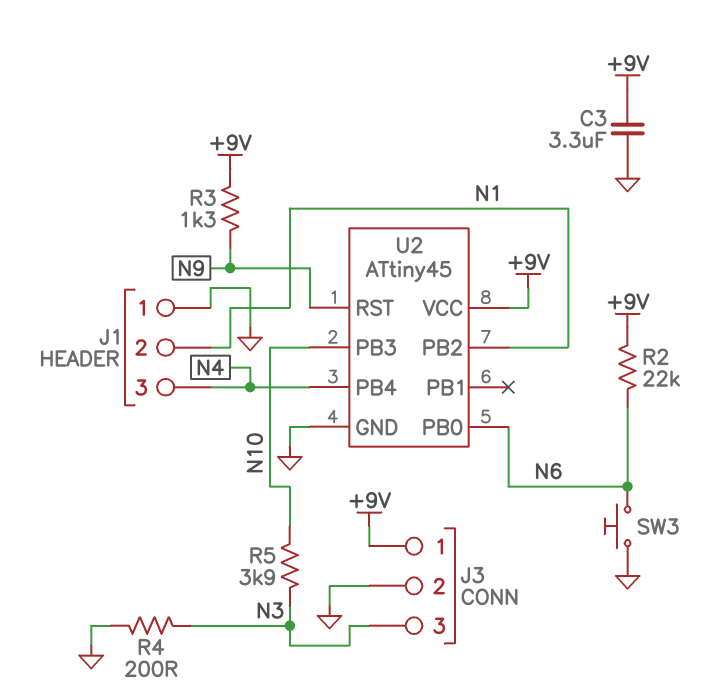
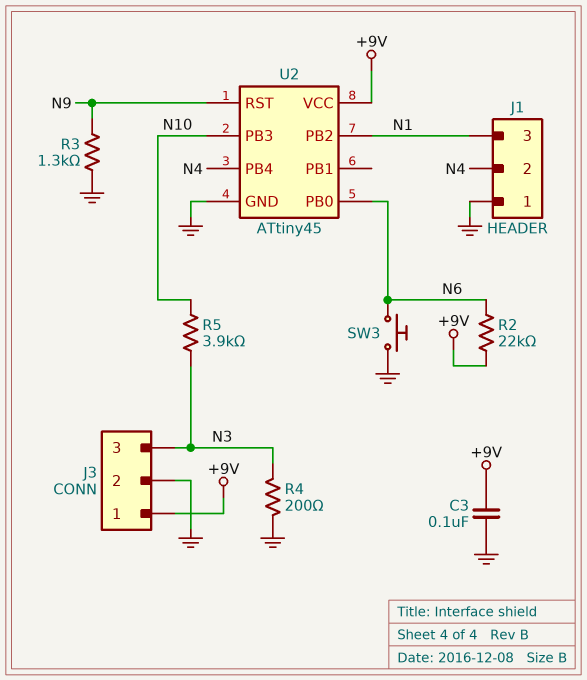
C3: 3.3uF (+9V, GND) -> 100nF (+9V, GND)
J1 pin 2: N1 -> N4
J1 pin 3: N4 -> N1
R3: 1.3k (+9V, N9) -> 1.3k (GND, N9)

